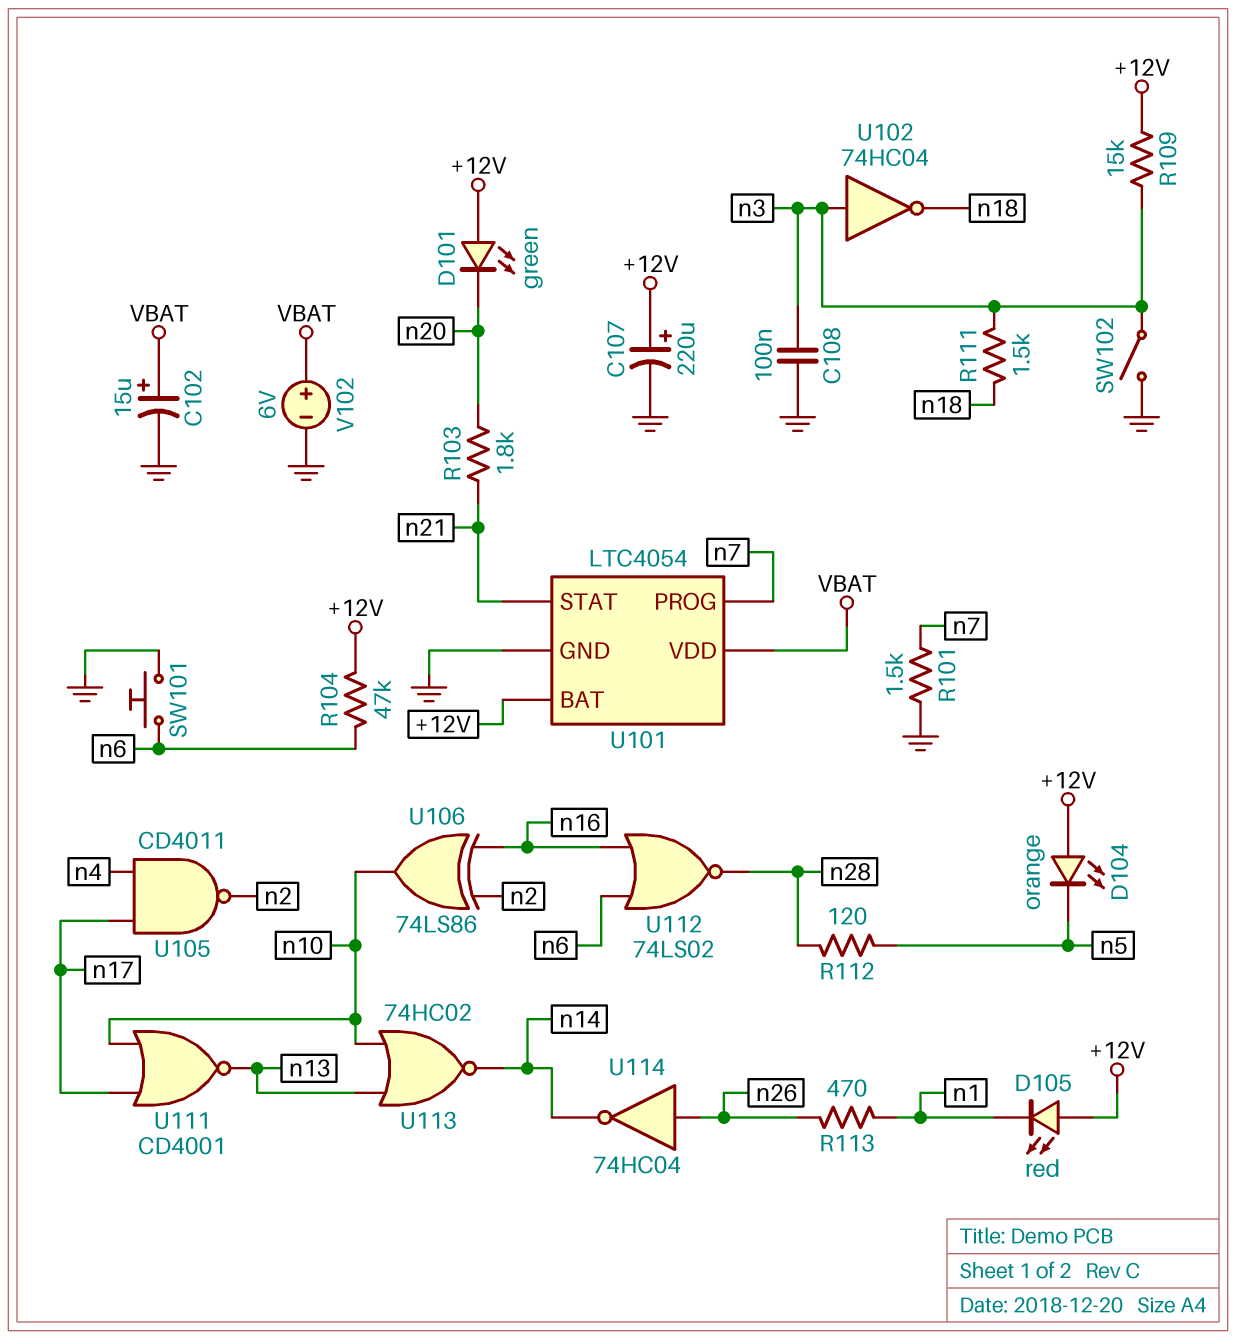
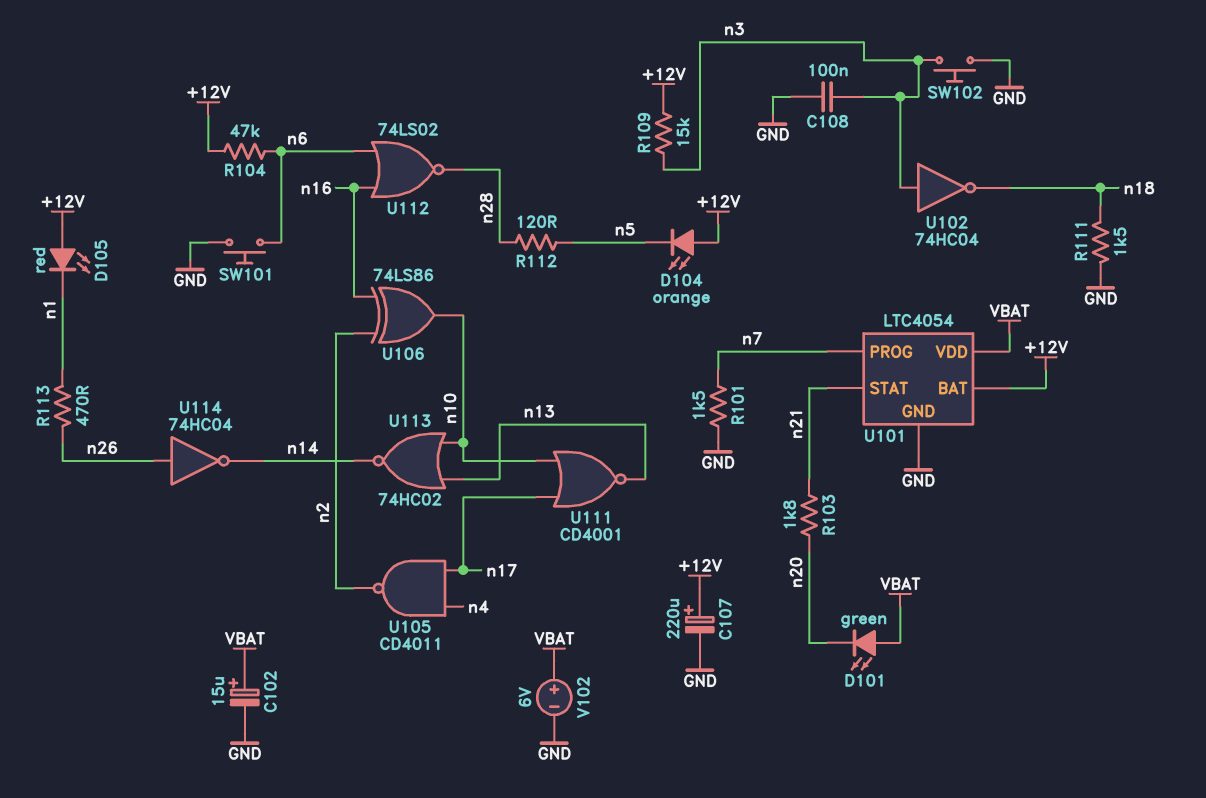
D101: LED green (A +12V, K n20) -> LED green (A VBAT, K n20)
R111: 1.5k (n3, n18) -> 1.5k (GND, n18)
SW102: switch (GND, n3) -> button (GND, n3)

